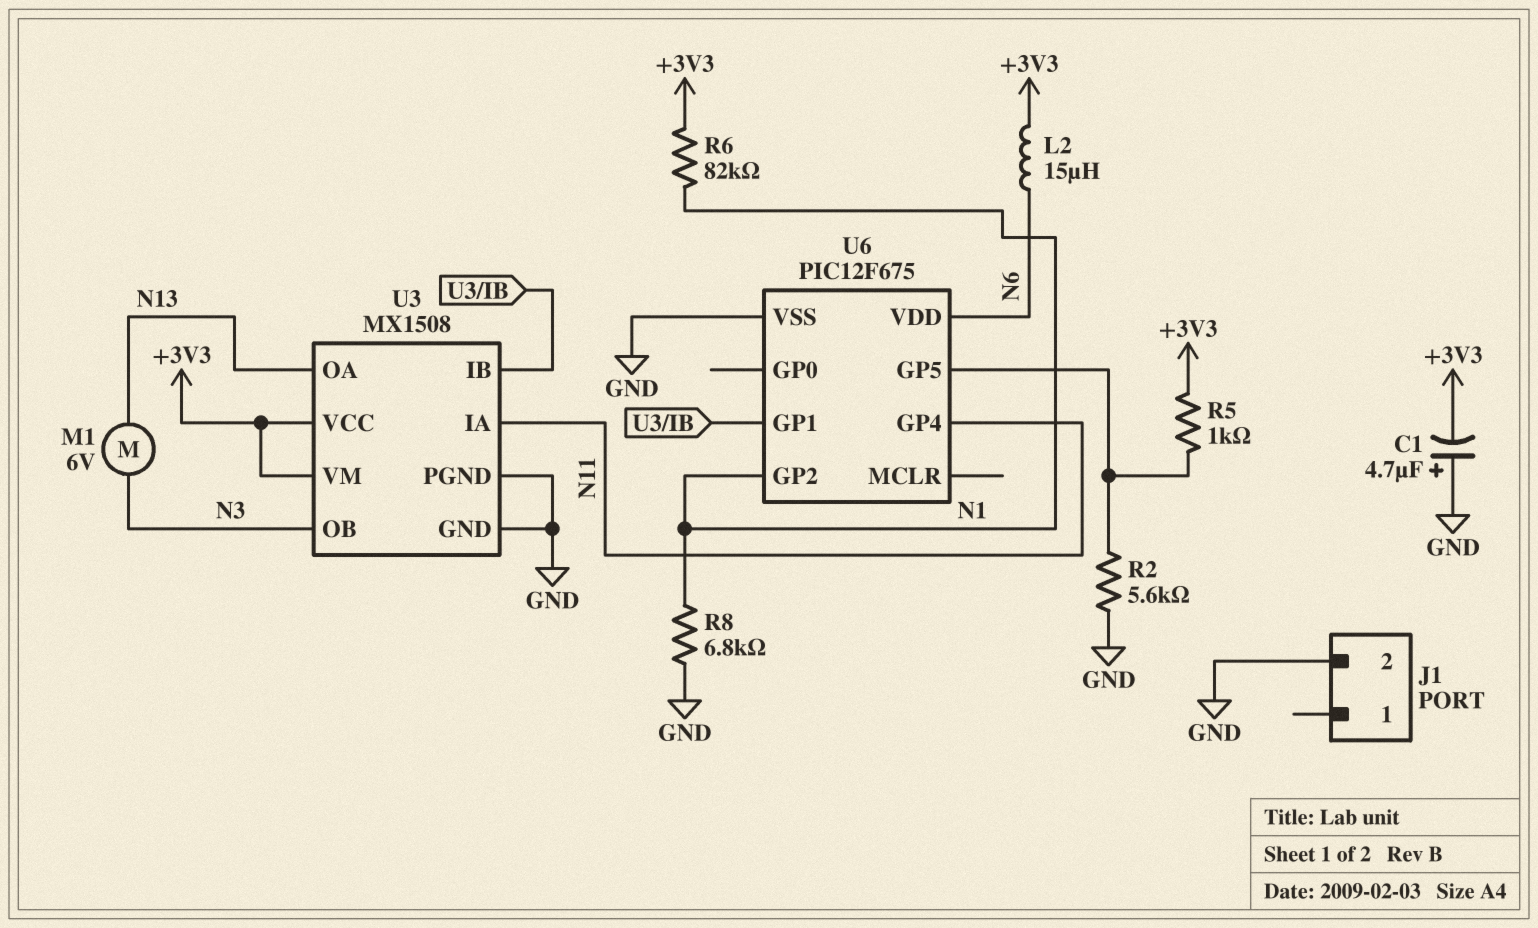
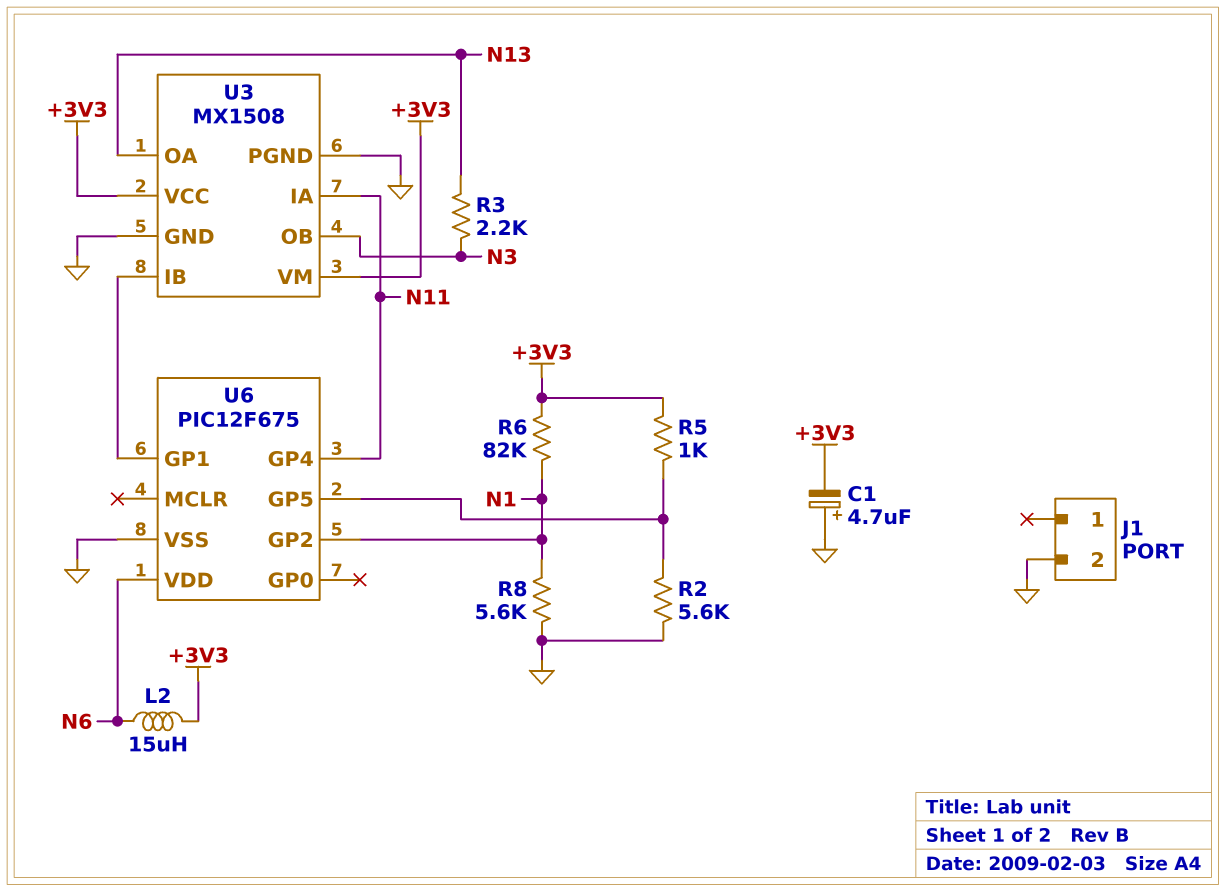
M1: motor 6V (N3, N13) -> none
R3: none -> 2.2k (N3, N13)
R8: 6.8k (GND, N1) -> 5.6k (GND, N1)

